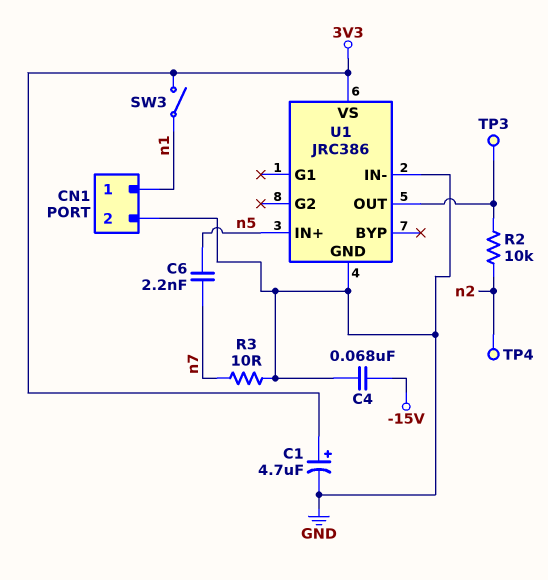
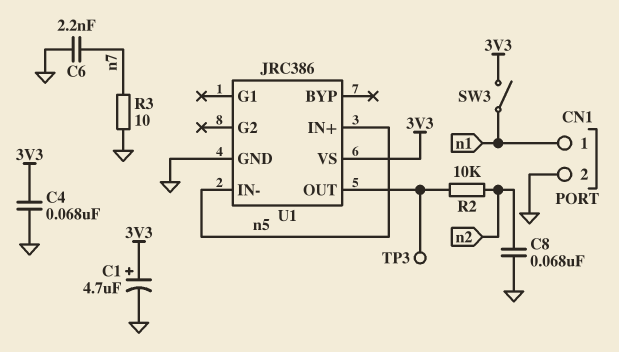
C4: 68nF (-15V, GND) -> 68nF (3V3, GND)
C6: 2.2nF (n5, n7) -> 2.2nF (GND, n7)
C8: none -> 68nF (GND, n2)
TP4: test point (n2) -> none
U1 pin IN-: GND -> n5

